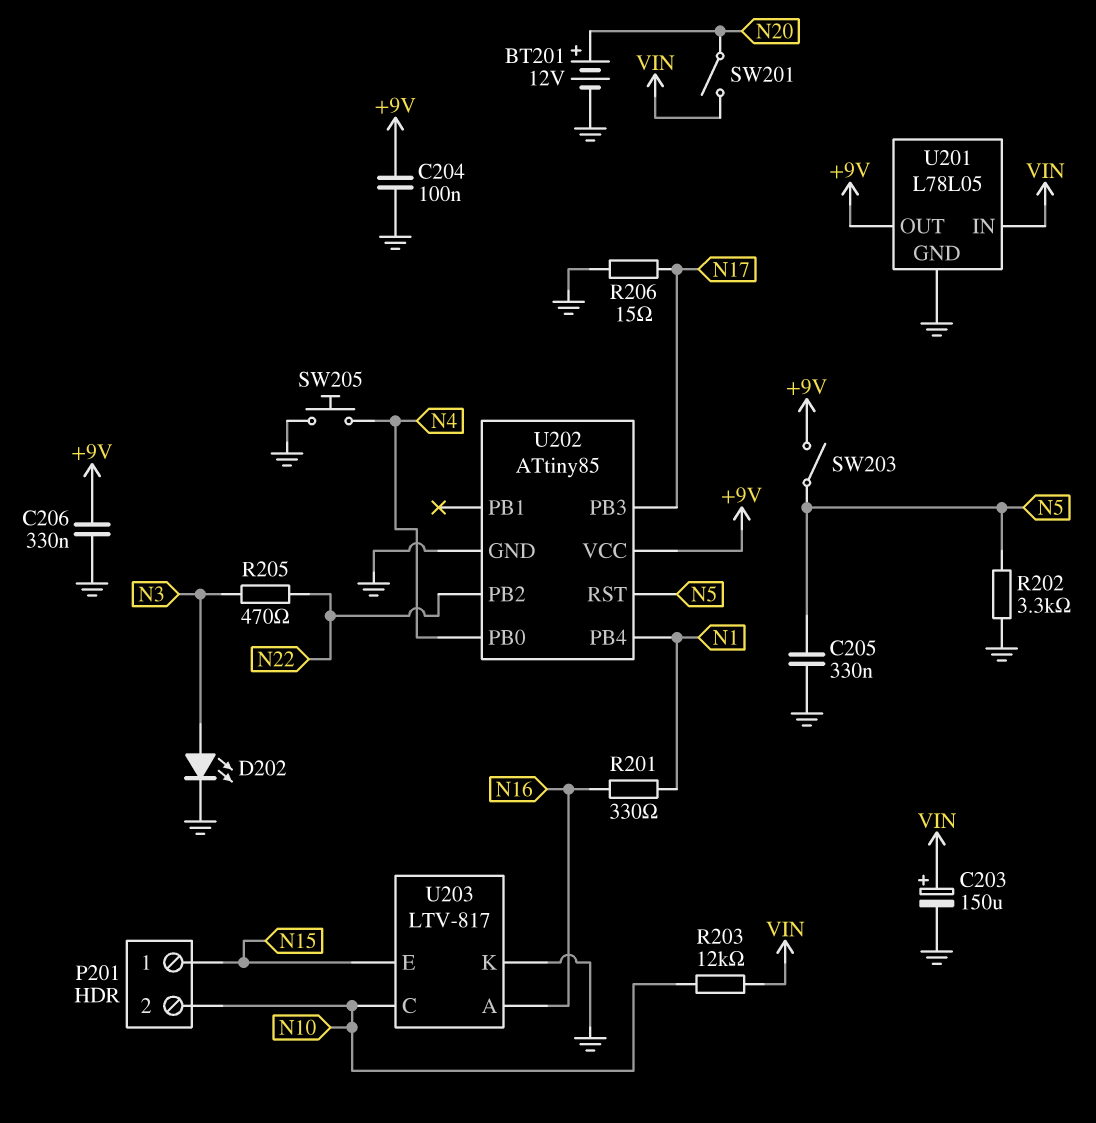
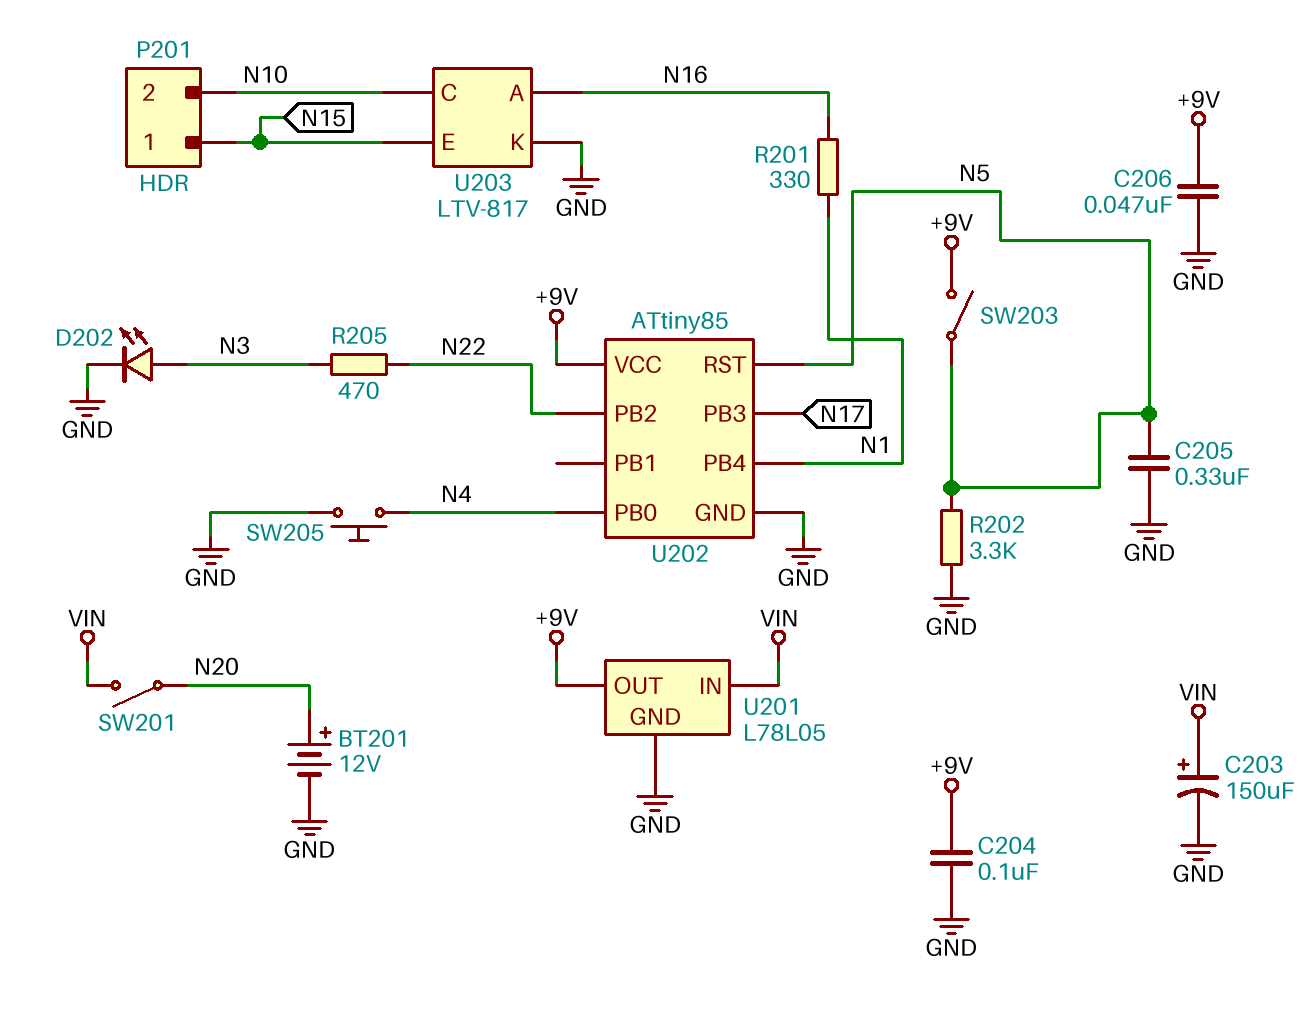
C206: 330nF (+9V, GND) -> 47nF (+9V, GND)
R203: 12k (N10, VIN) -> none
R206: 15 (GND, N17) -> none

